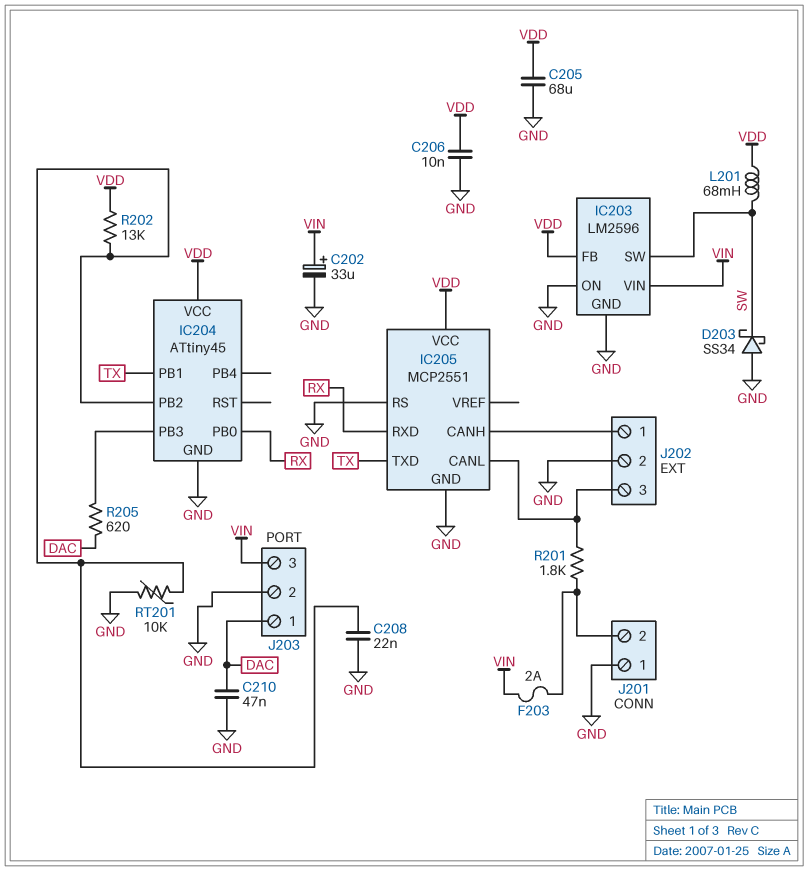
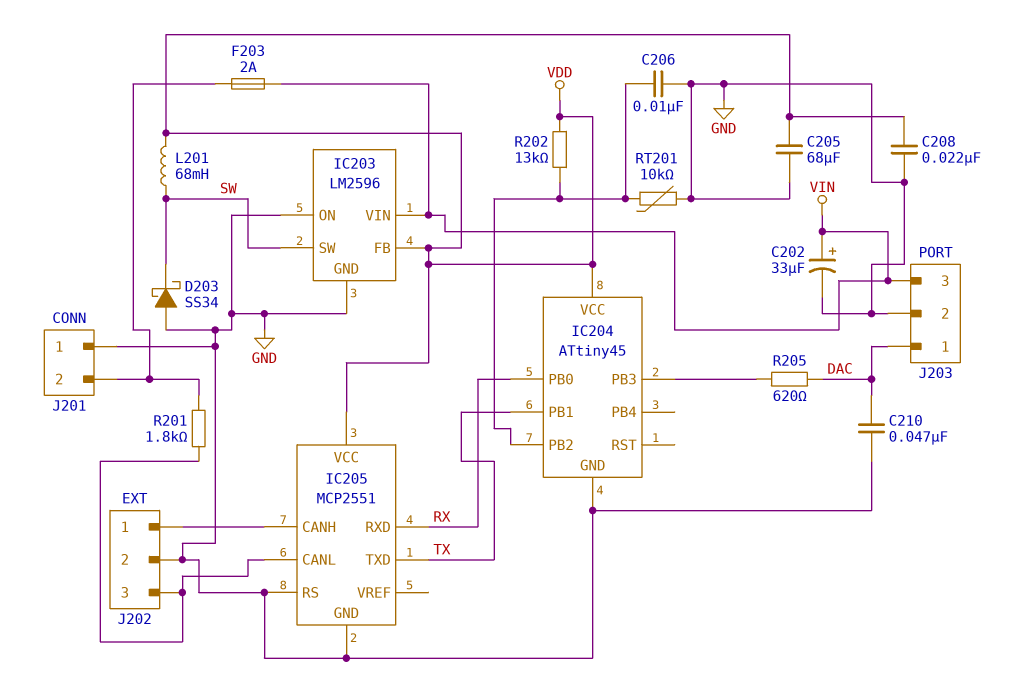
C206: 10nF (GND, VDD) -> 10nF (GND, IC204/PB2)
C208: 22nF (GND, IC204/PB2) -> 22nF (GND, VDD)

